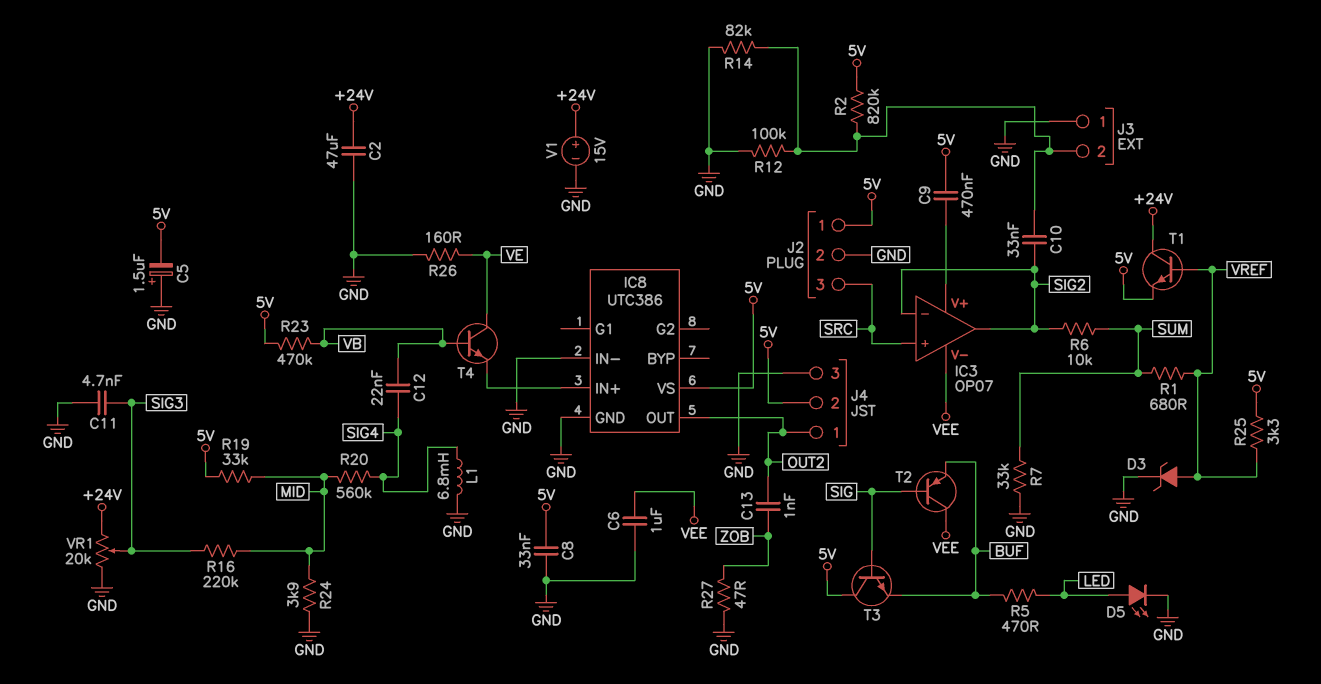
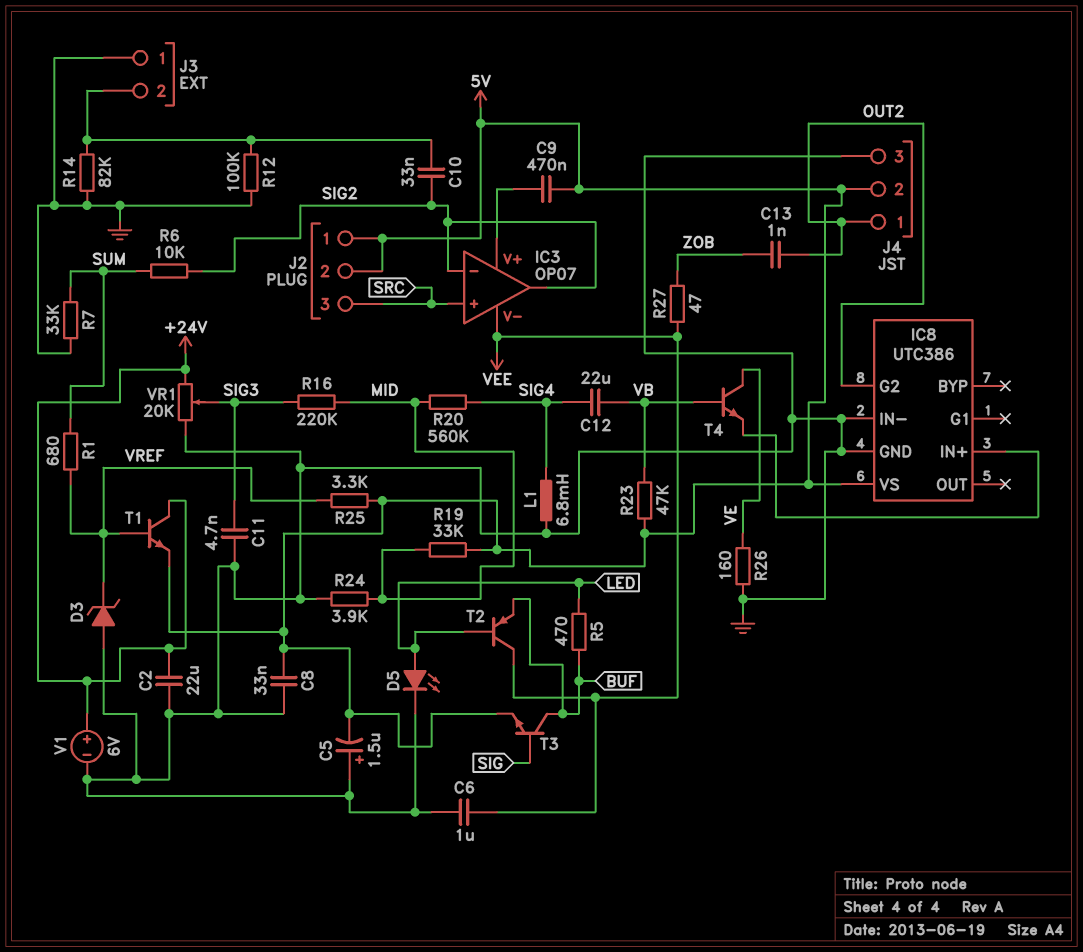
C2: 47uF (+24V, GND) -> 22uF (+24V, GND)
C12: 22nF (SIG4, VB) -> 22uF (SIG4, VB)
D3: zener (A VREF, K GND) -> zener (A GND, K VREF)
IC8 pin G2: none -> OUT2
IC8 pin OUT: OUT2 -> none
J2 pin 2: GND -> 5V
R2: 820k (5V, J3/2) -> none
R23: 470k (5V, VB) -> 47k (5V, VB)
R27: 47 (GND, ZOB) -> 47 (VEE, ZOB)
T2: PNP (B SIG, C VEE, E BUF) -> PNP (B LED, C VEE, E BUF)
T3: NPN (B SIG, C 5V, E BUF) -> NPN (B SIG, C BUF, E 5V)
V1: 15V (plus +24V, minus GND) -> 6V (plus +24V, minus GND)

